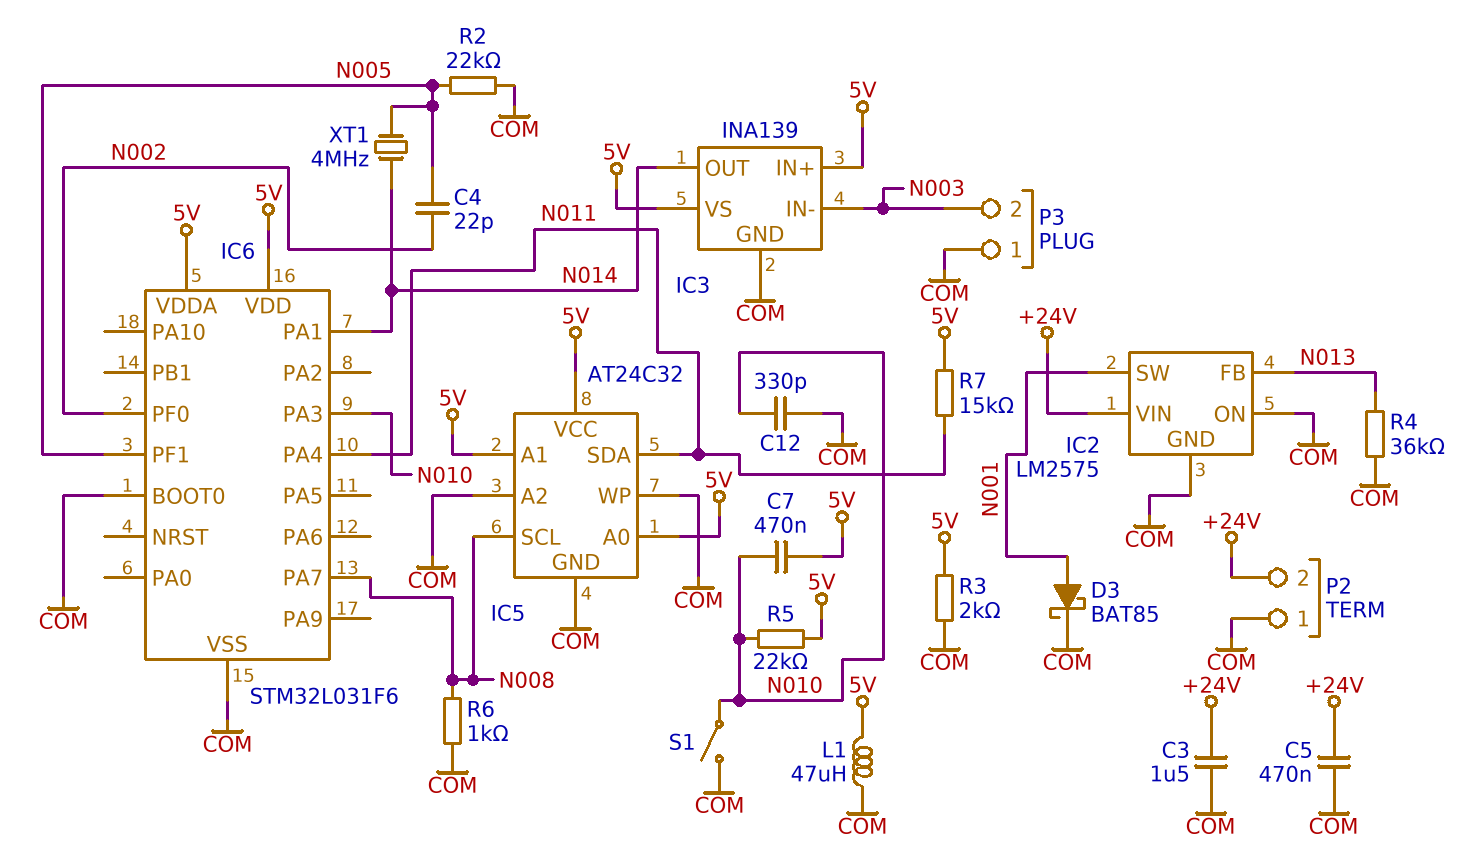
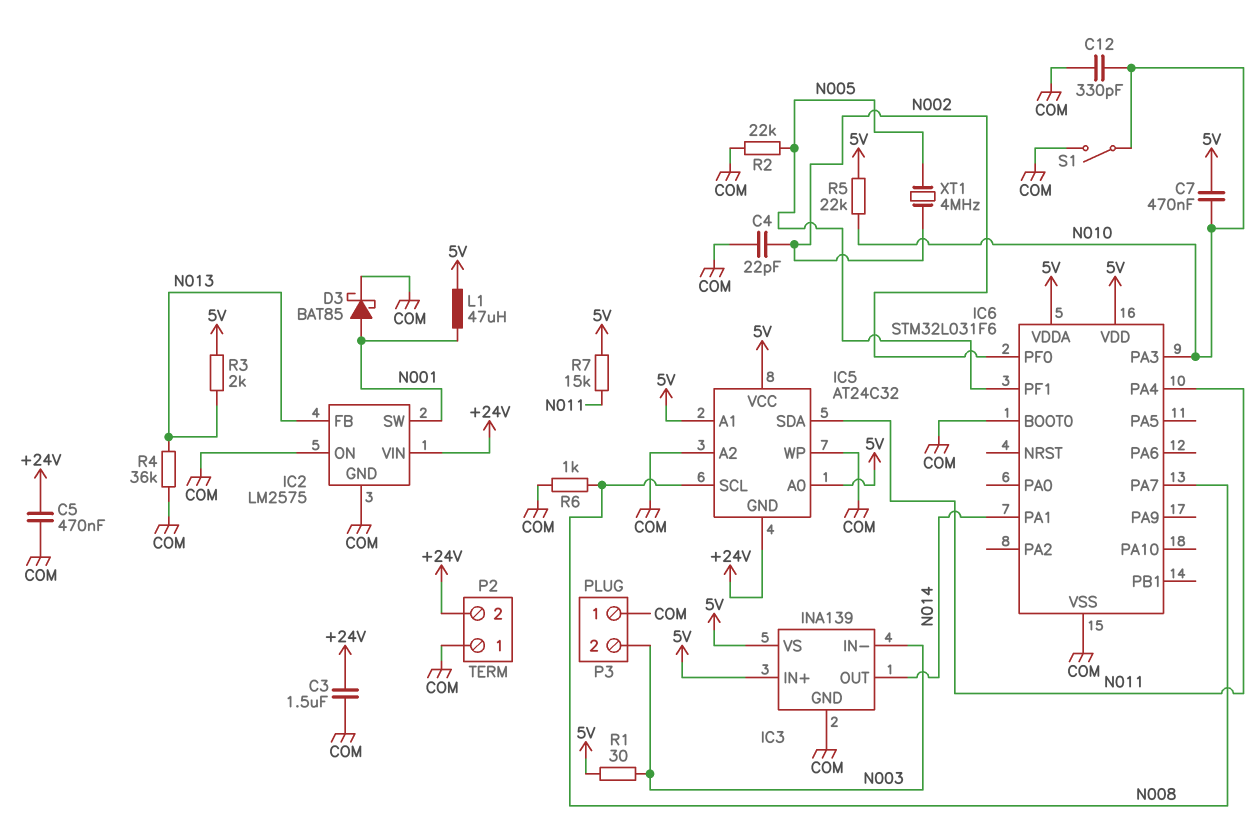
C4: 22pF (N002, N005) -> 22pF (COM, N002)
IC5 pin GND: COM -> +24V
L1: 47uH (5V, COM) -> 47uH (5V, N001)
R1: none -> 30 (5V, N003)
R3: 2k (5V, COM) -> 2k (5V, N013)
XT1: 4MHz (N005, N014) -> 4MHz (N002, N005)

